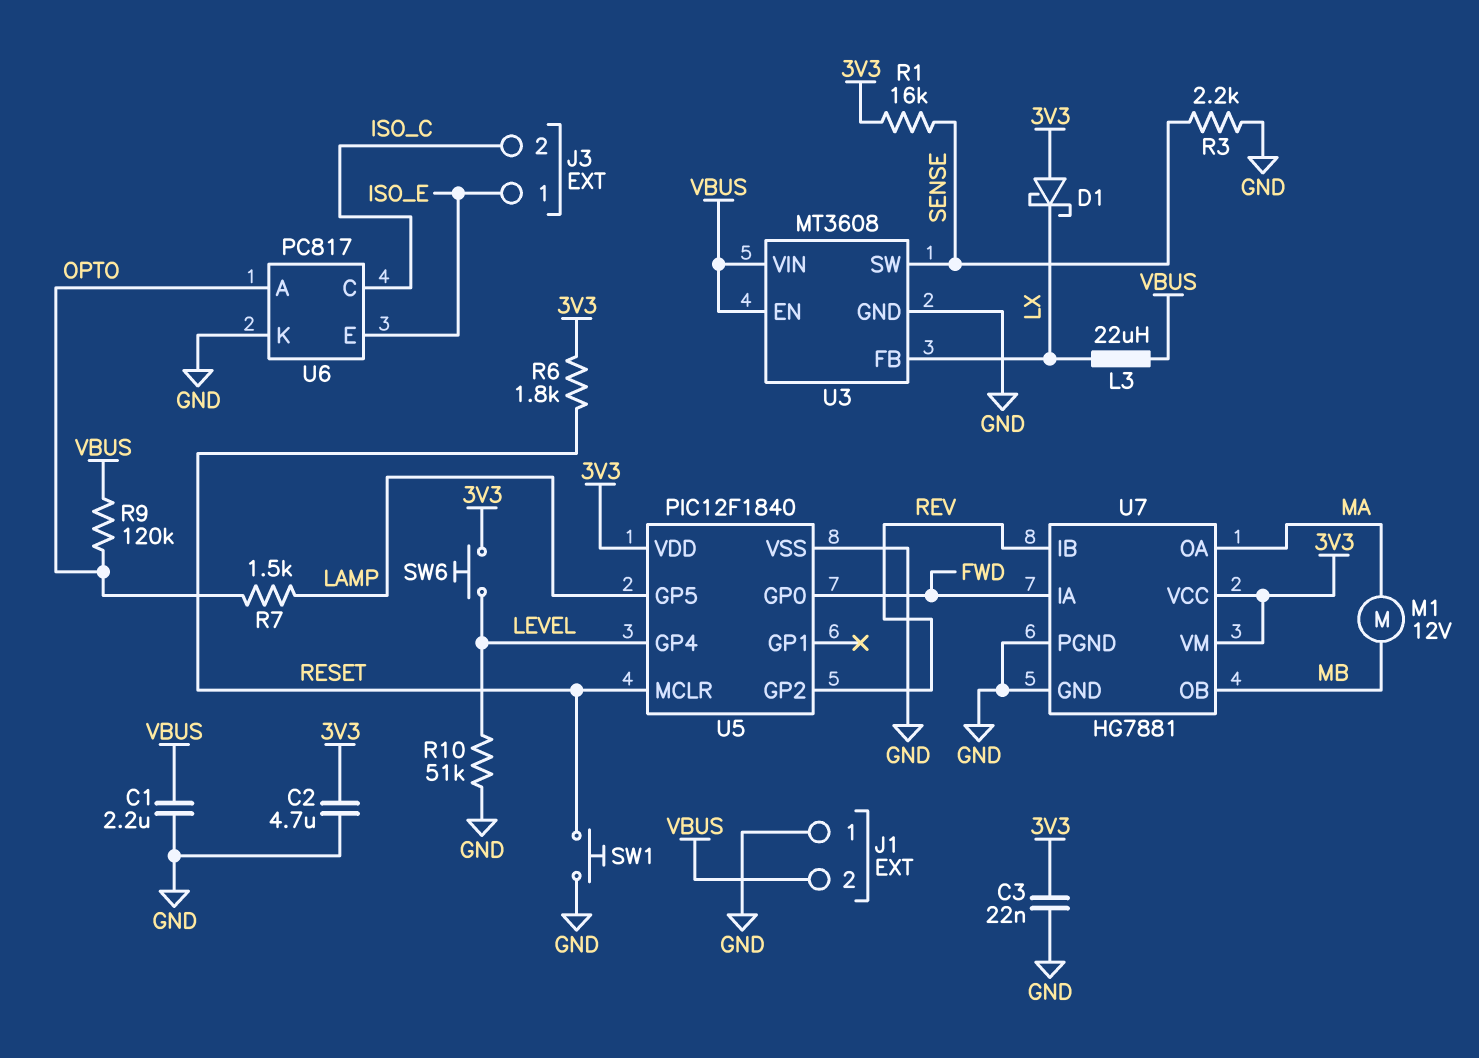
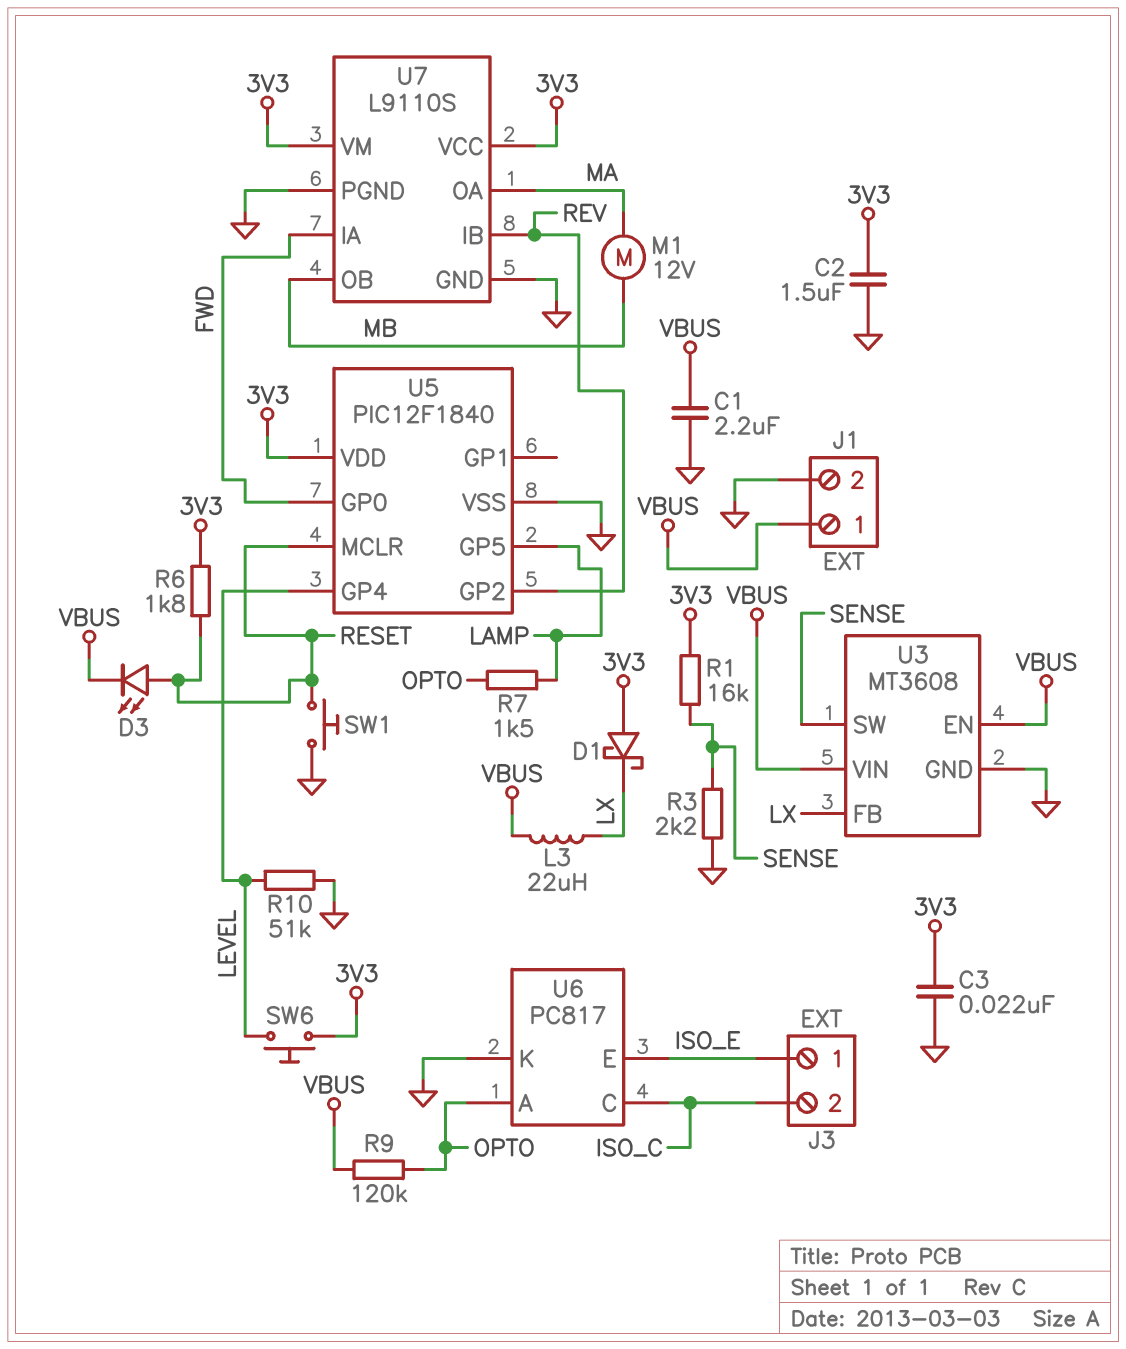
C2: 4.7uF (3V3, GND) -> 1.5uF (3V3, GND)
D3: none -> LED (A RESET, K VBUS)
J1 pin 1: GND -> VBUS
J1 pin 2: VBUS -> GND
U7: HG7881 -> L9110S

